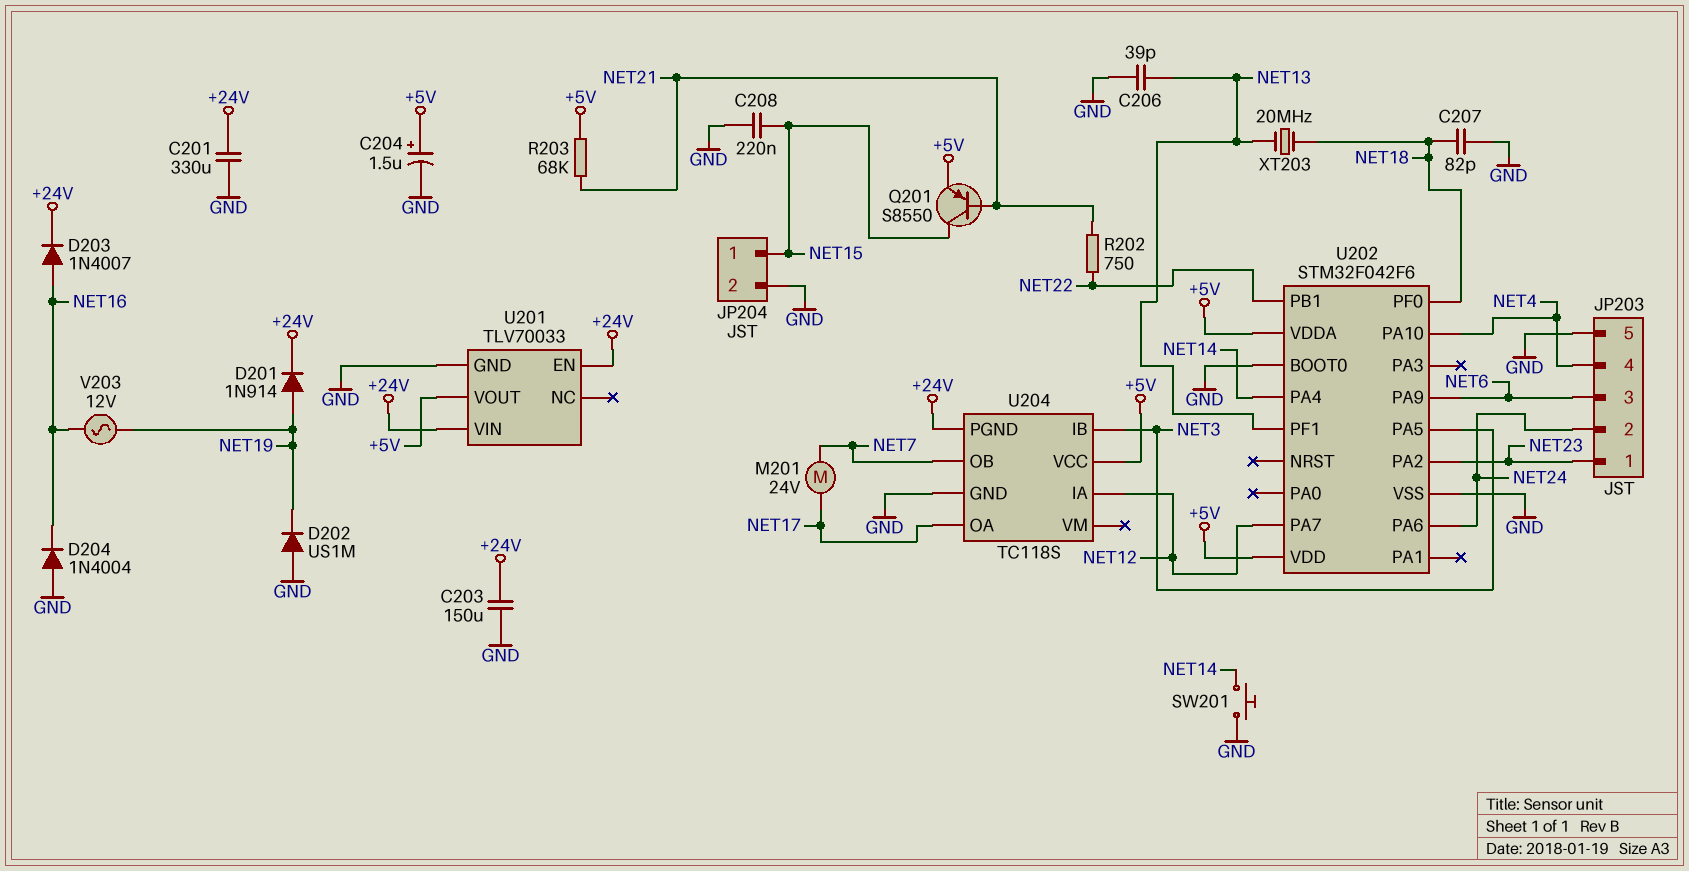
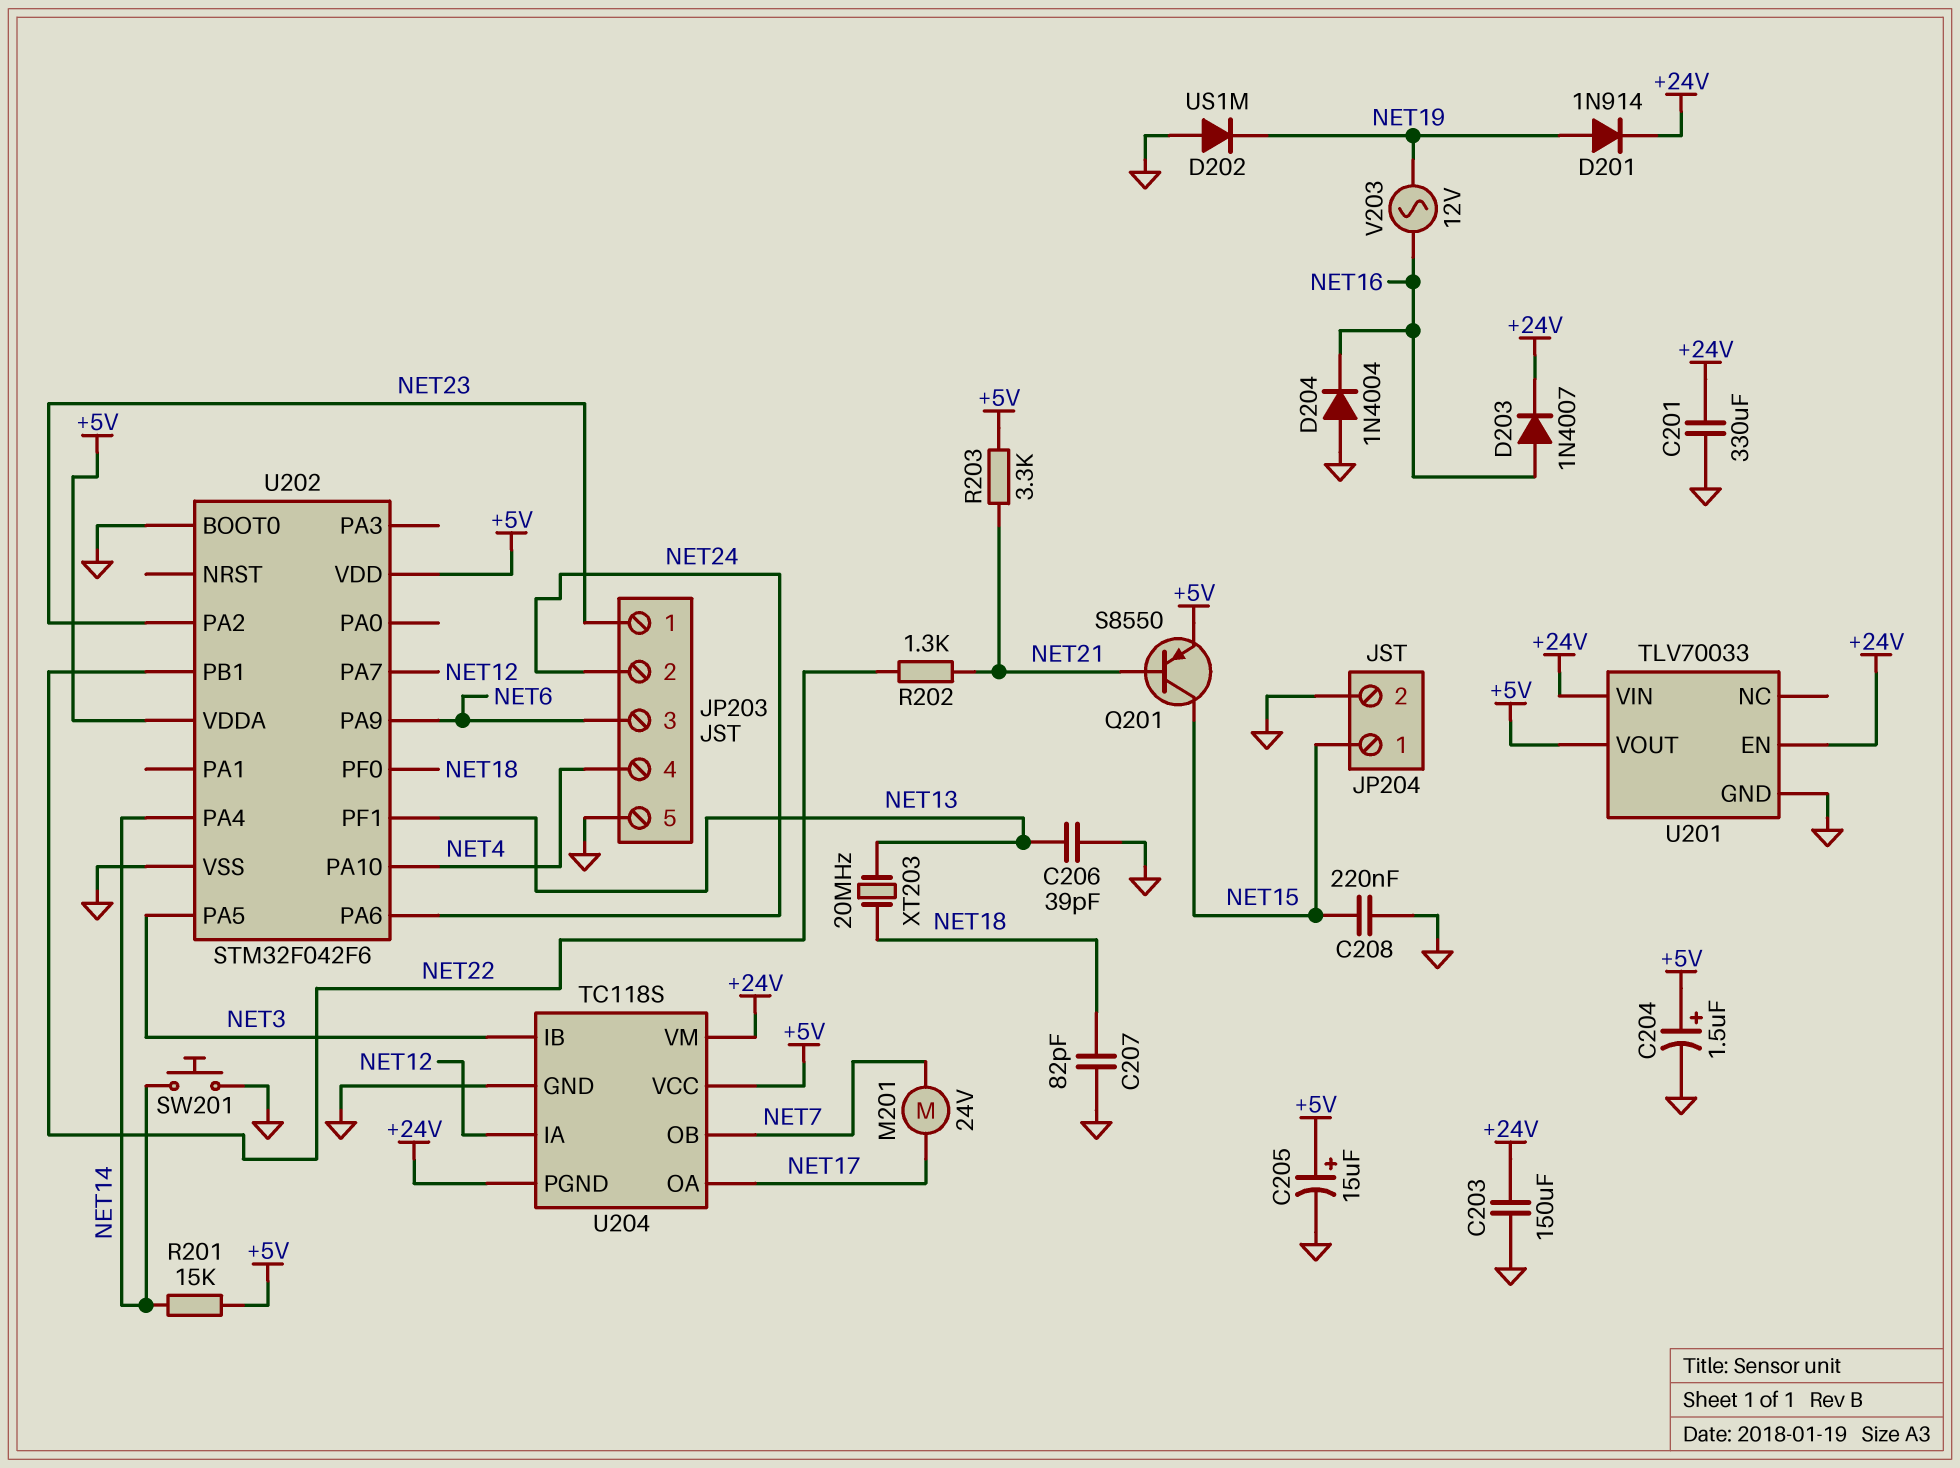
C205: none -> 15uF (plus +5V, minus GND)
R201: none -> 15k (+5V, NET14)
R202: 750 (NET21, NET22) -> 1.3k (NET21, NET22)
R203: 68k (+5V, NET21) -> 3.3k (+5V, NET21)
U204 pin VM: none -> +24V

